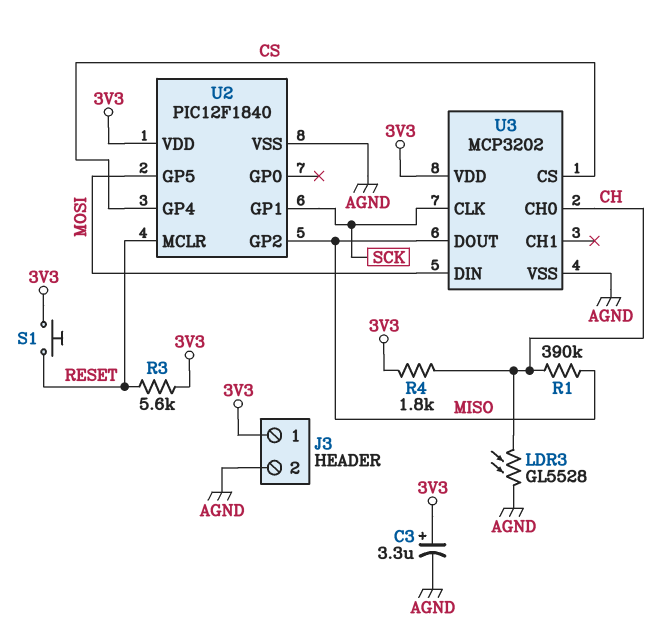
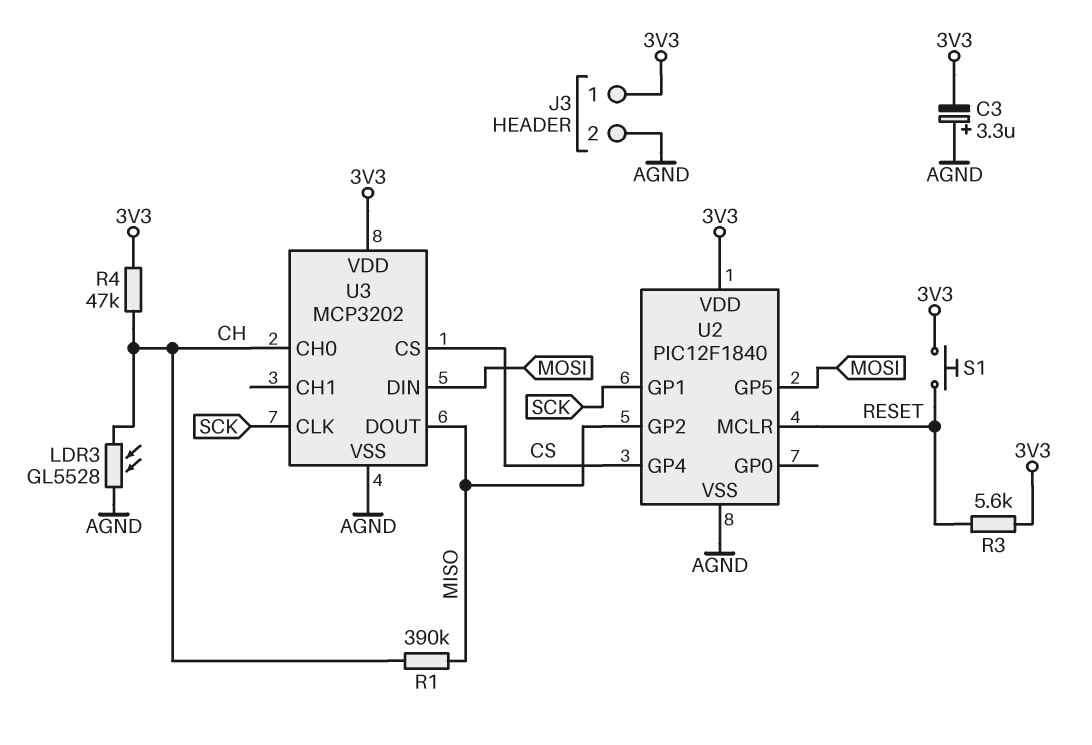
C3: 3.3uF (plus 3V3, minus AGND) -> 3.3uF (plus AGND, minus 3V3)
R4: 1.8k (3V3, CH) -> 47k (3V3, CH)

